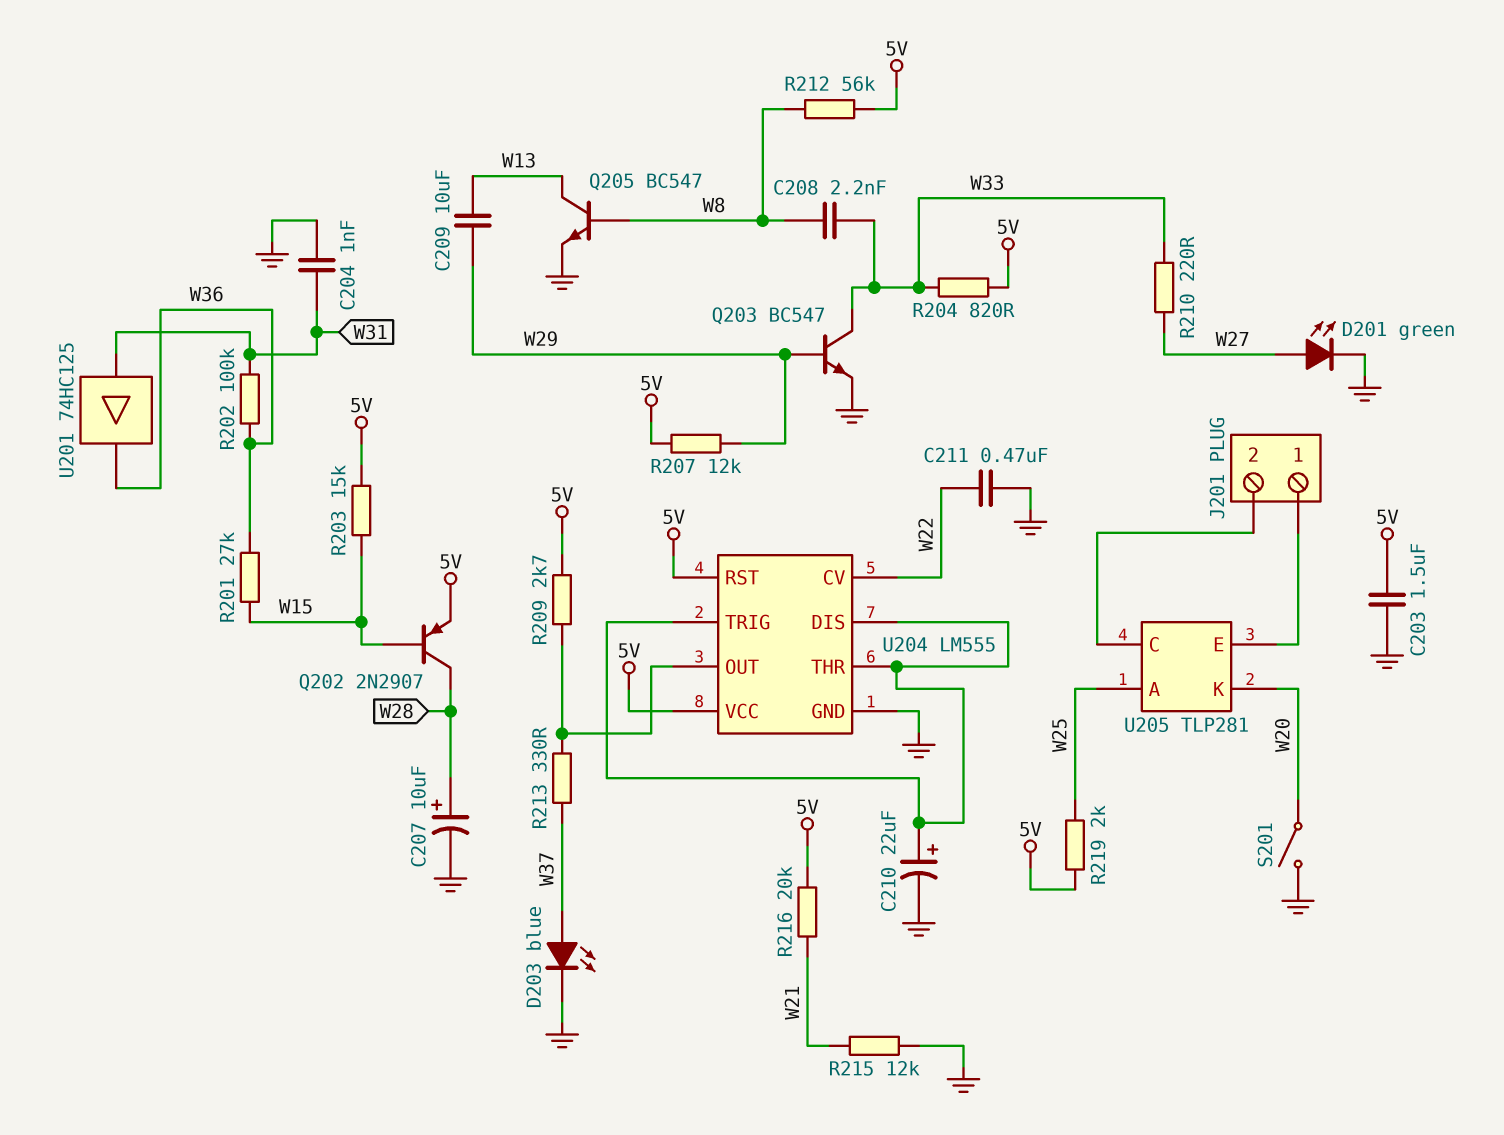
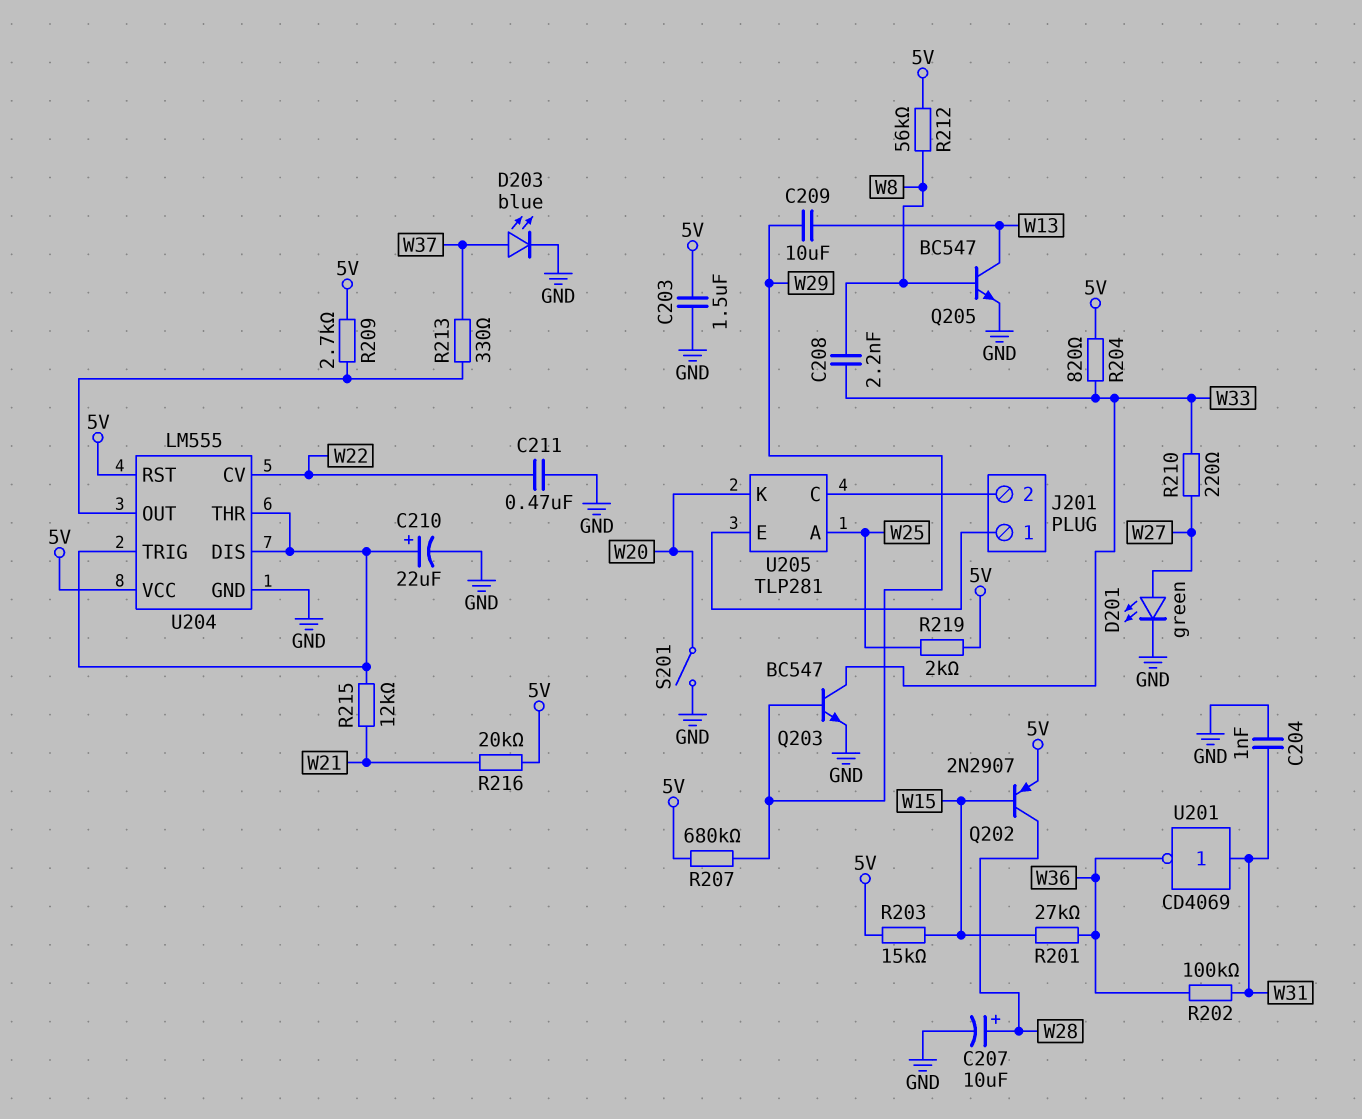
R207: 12k (5V, W29) -> 680k (5V, W29)
R215: 12k (GND, W21) -> 12k (U204/DIS, W21)
U201: buffer 74HC125 (in W31, out W36) -> NOT CD4069 (in W31, out W36)

